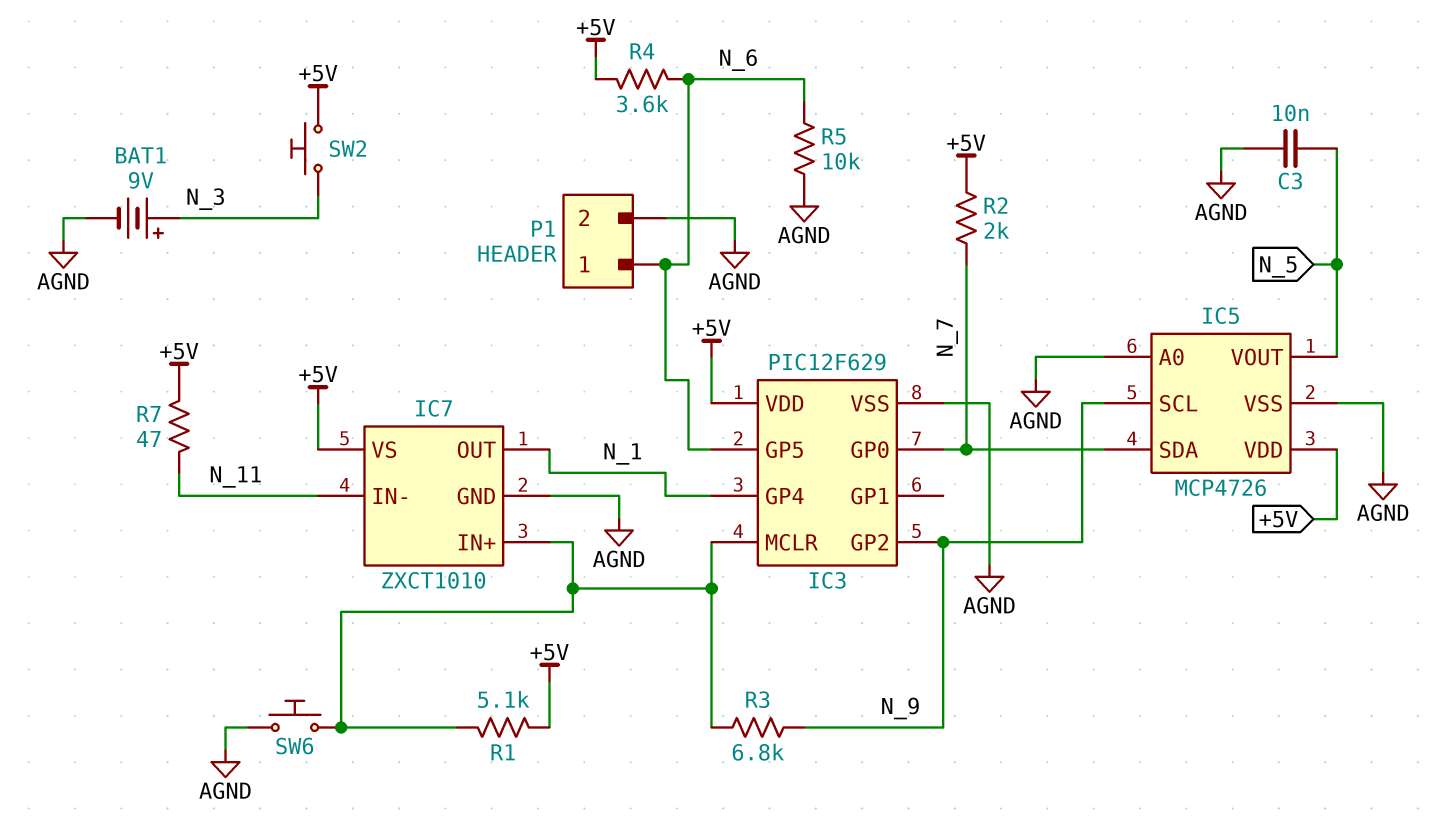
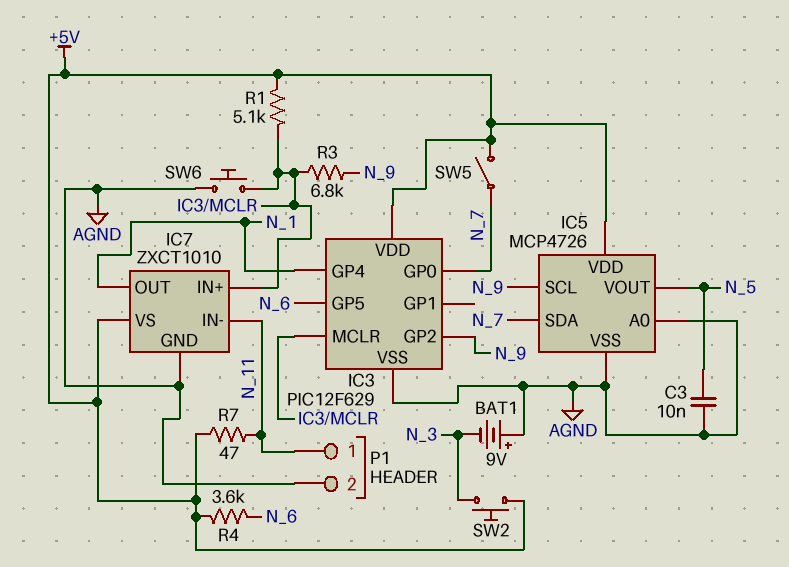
BAT1: 9V (plus N_3, minus AGND) -> 9V (plus AGND, minus N_3)
P1 pin 1: N_6 -> N_11
R2: 2k (+5V, N_7) -> none
R5: 10k (AGND, N_6) -> none
SW5: none -> switch (+5V, N_7)

